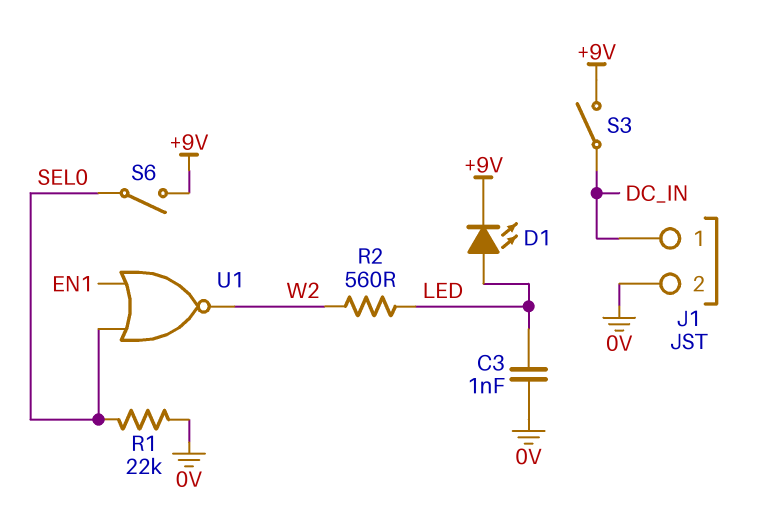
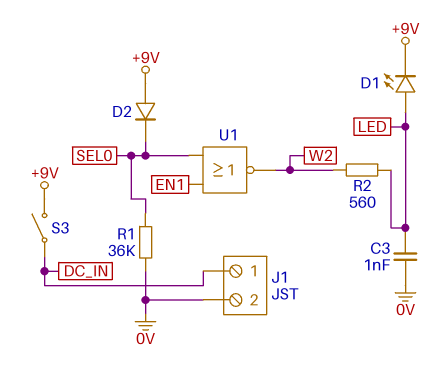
D2: none -> diode (A +9V, K SEL0)
R1: 22k (0V, SEL0) -> 36k (0V, SEL0)
S6: switch (+9V, SEL0) -> none

